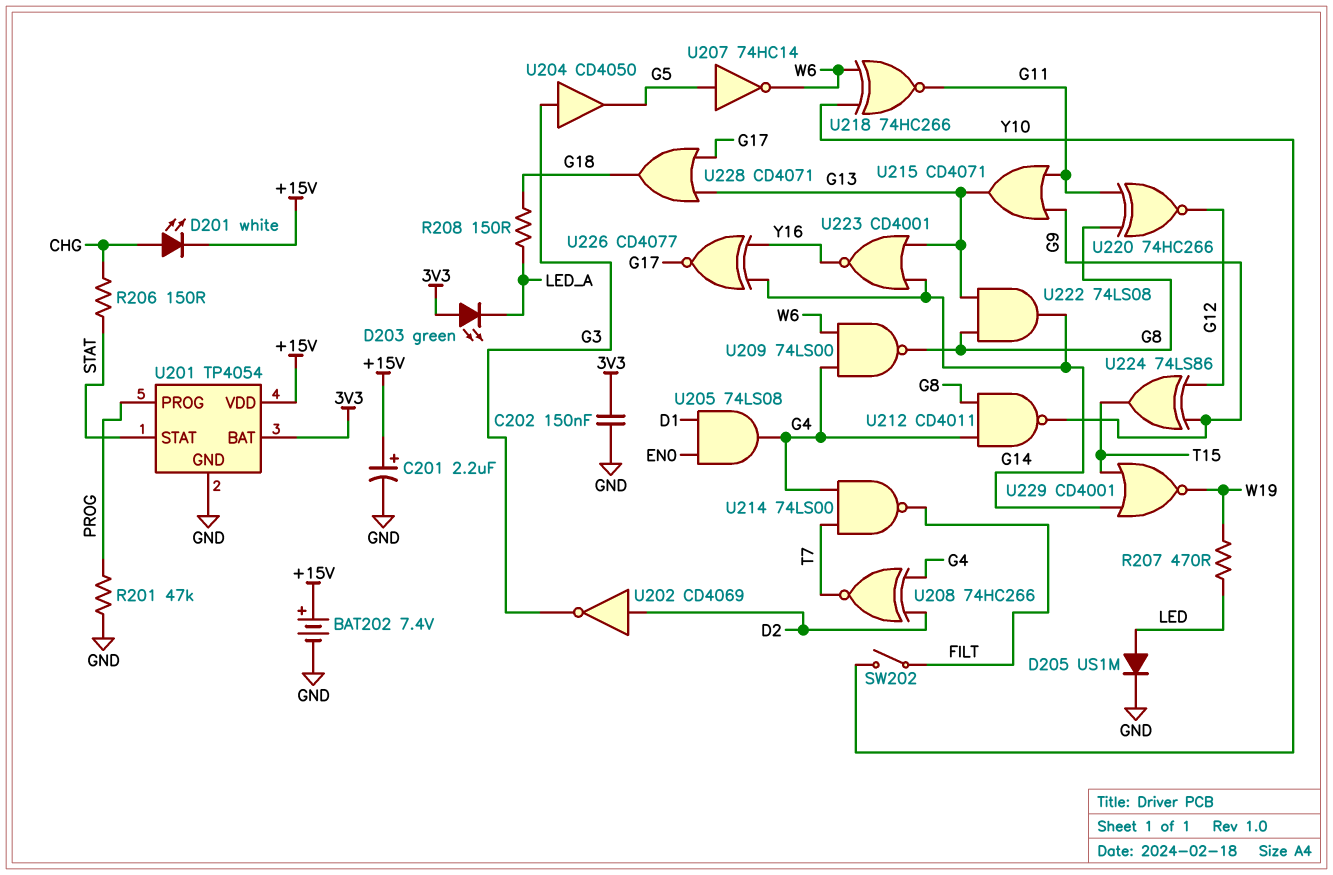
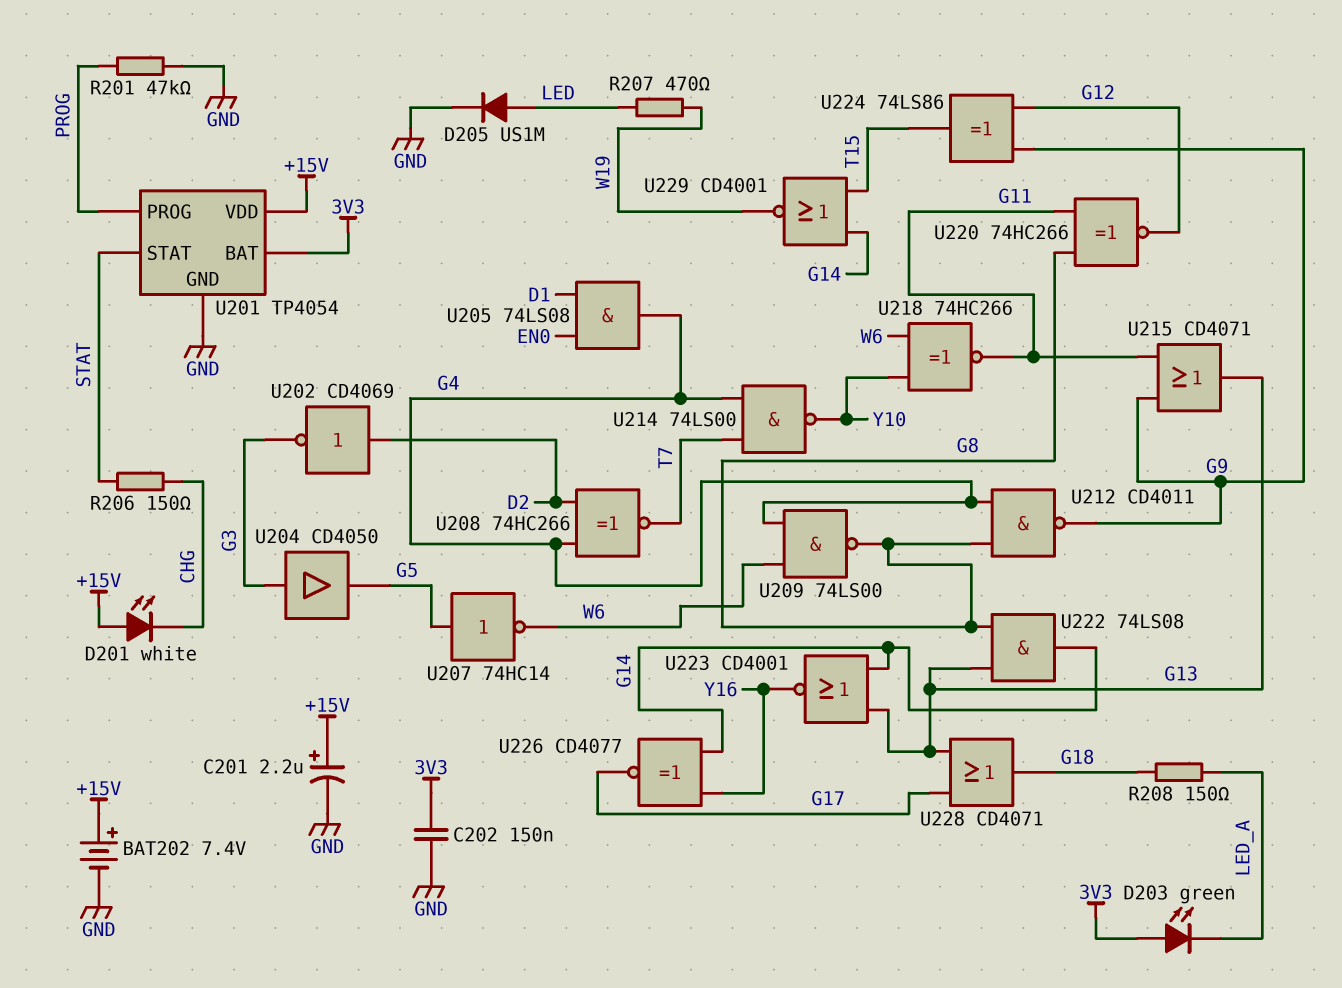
D201: LED white (A CHG, K +15V) -> LED white (A +15V, K CHG)
SW202: switch (FILT, Y10) -> none
U214: NAND 74LS00 (in G4, in T7, out FILT) -> NAND 74LS00 (in G4, in T7, out Y10)

